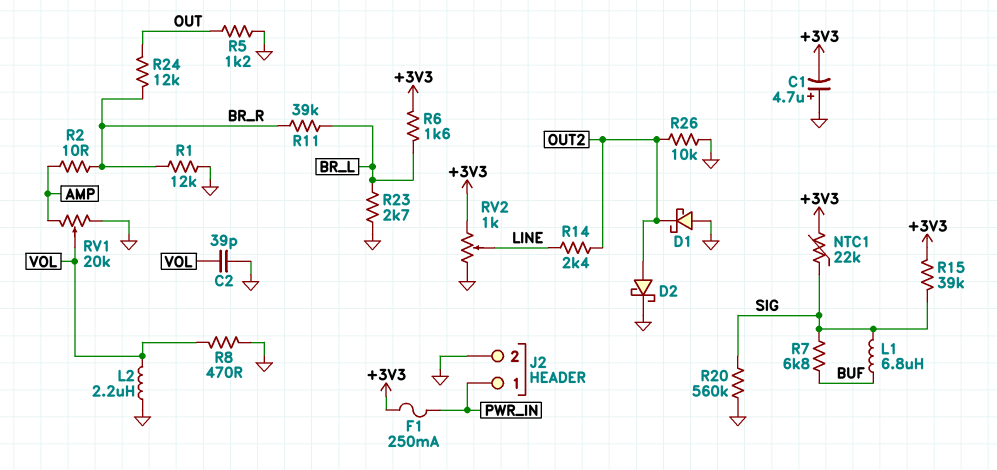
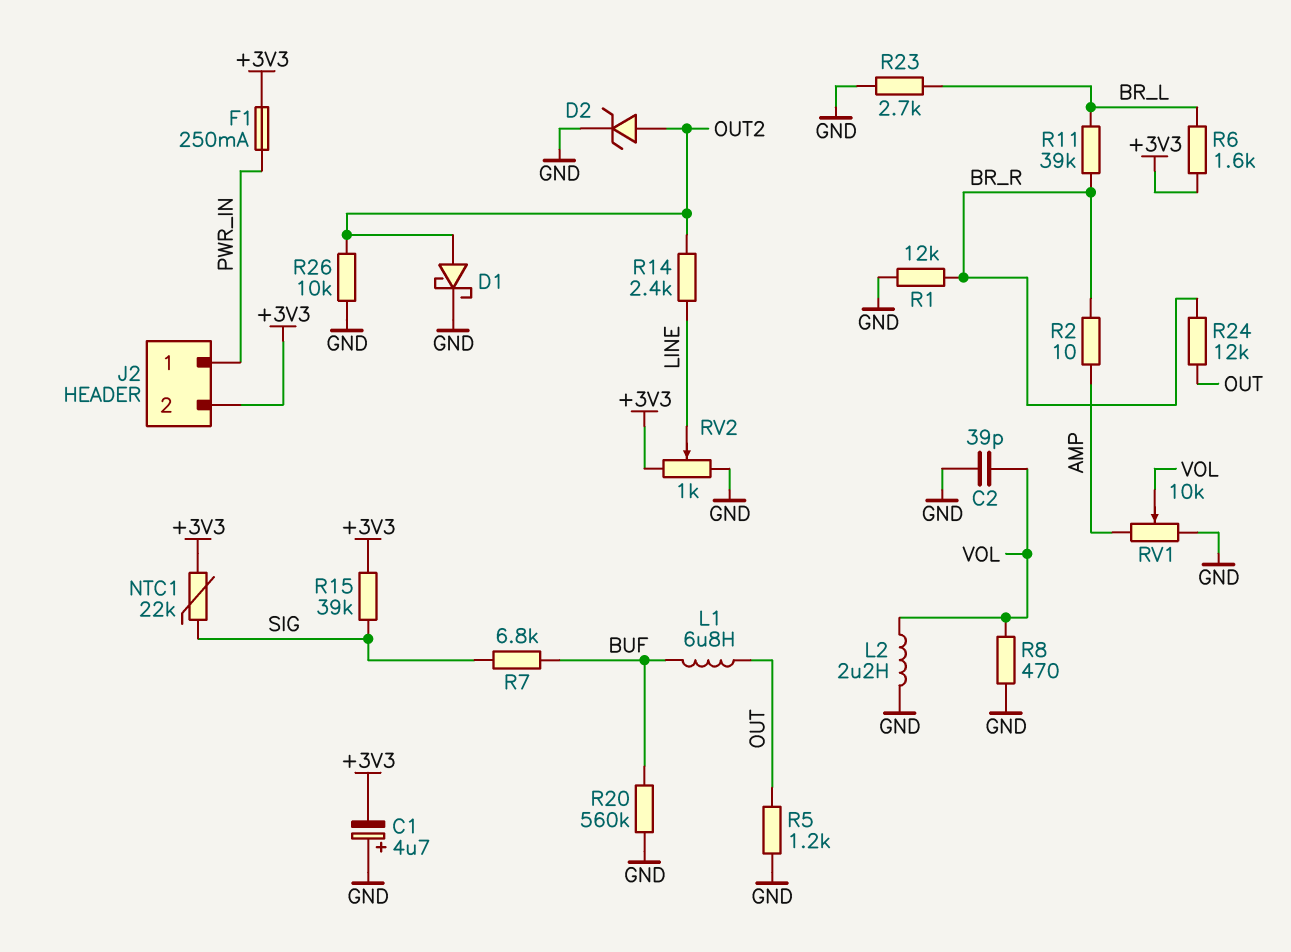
D1: schottky (A GND, K OUT2) -> schottky (A OUT2, K GND)
D2: schottky (A OUT2, K GND) -> zener (A OUT2, K GND)
J2 pin 2: GND -> +3V3
L1: 6.8uH (BUF, SIG) -> 6.8uH (BUF, OUT)
R20: 560k (GND, SIG) -> 560k (BUF, GND)
RV1: 20k (AMP, GND, wiper VOL) -> 10k (AMP, GND, wiper VOL)

